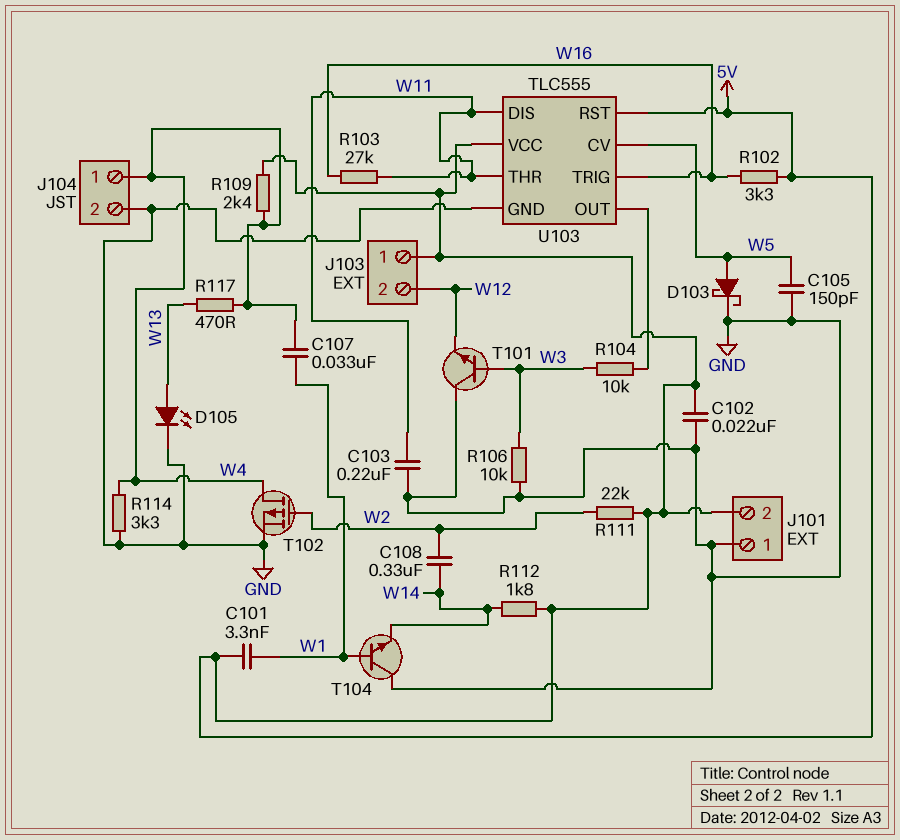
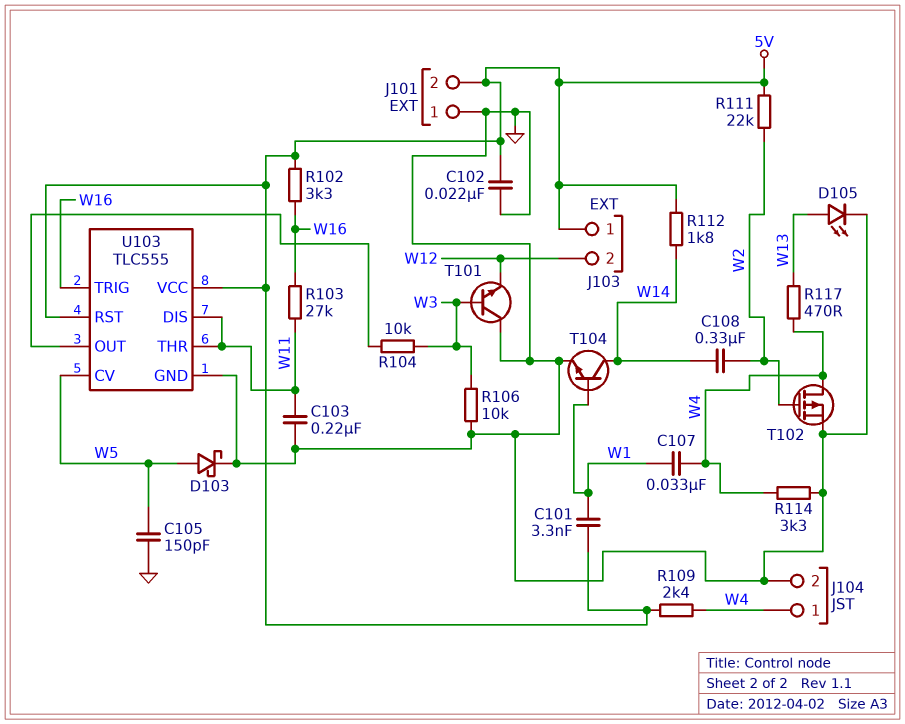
T104: NPN (B W1, C GND, E W14) -> NPN (B W1, C W14, E GND)

